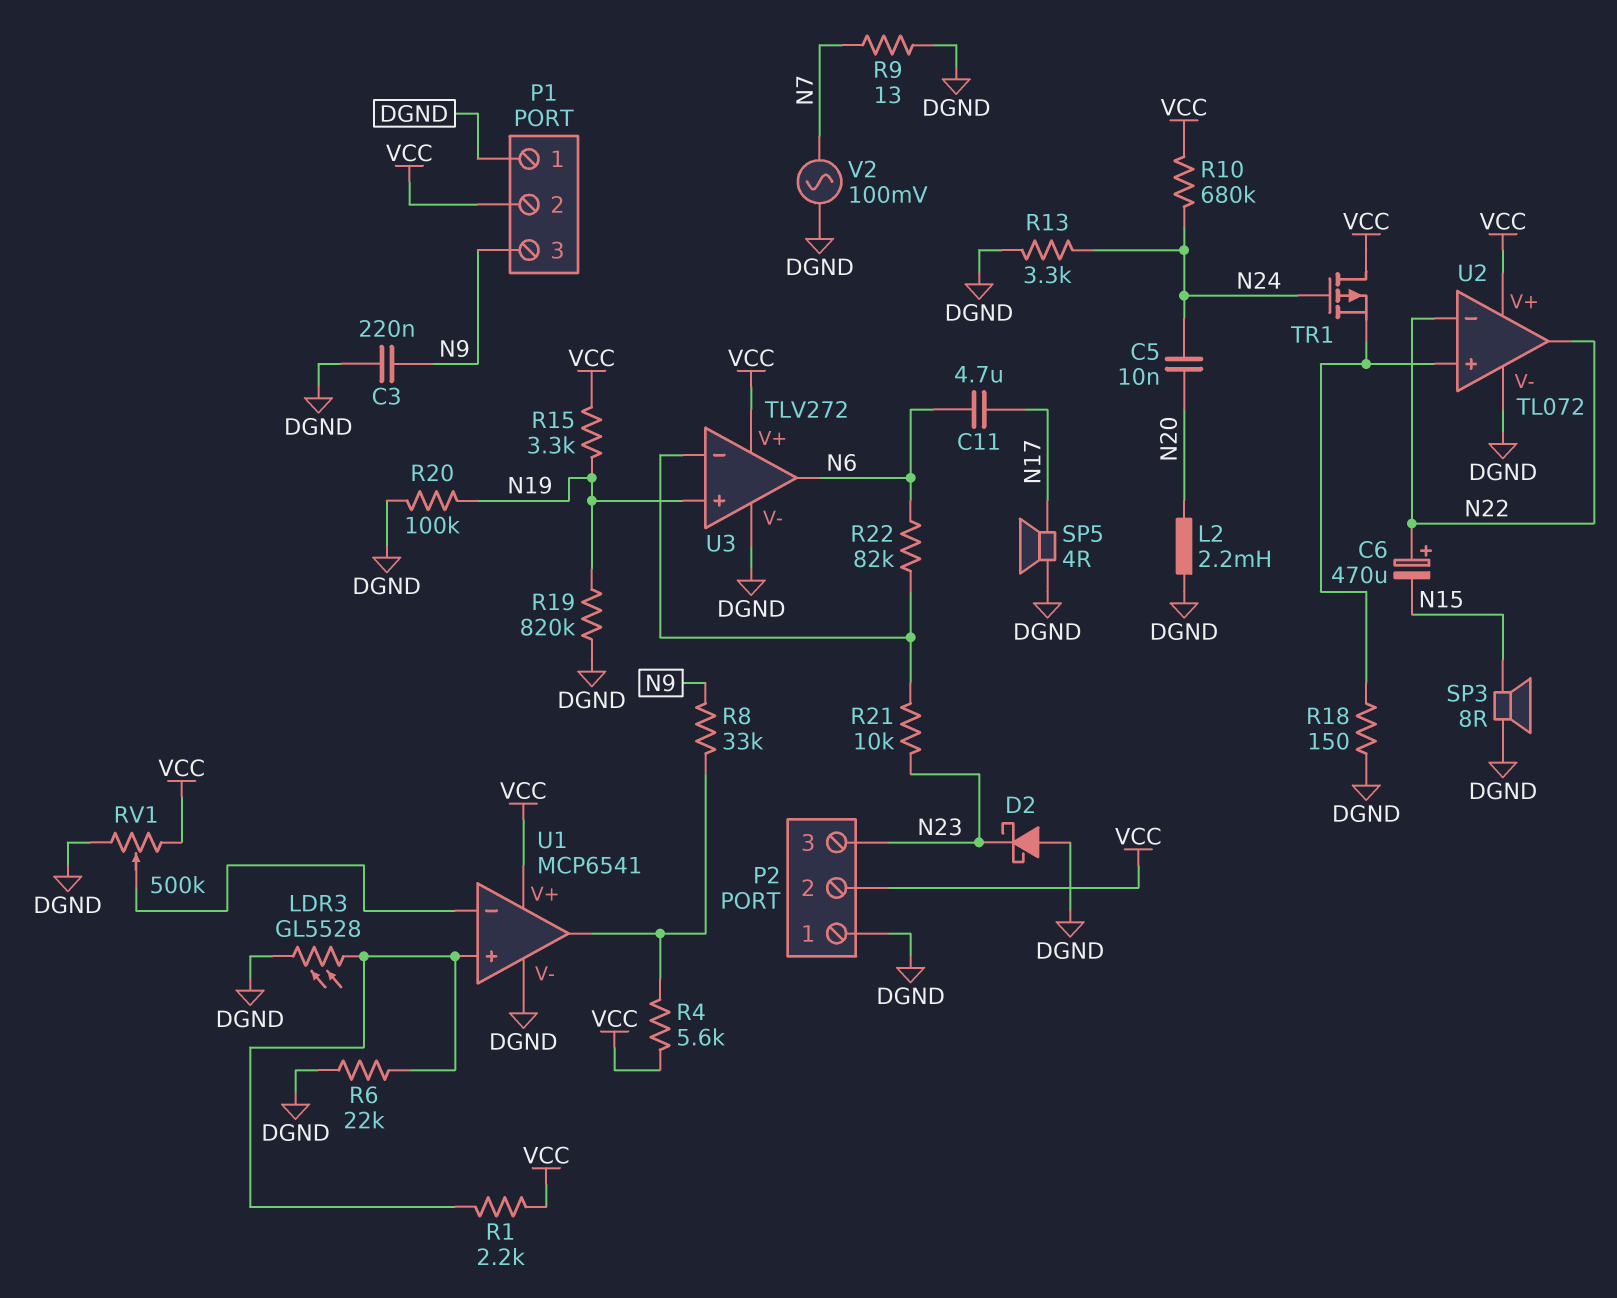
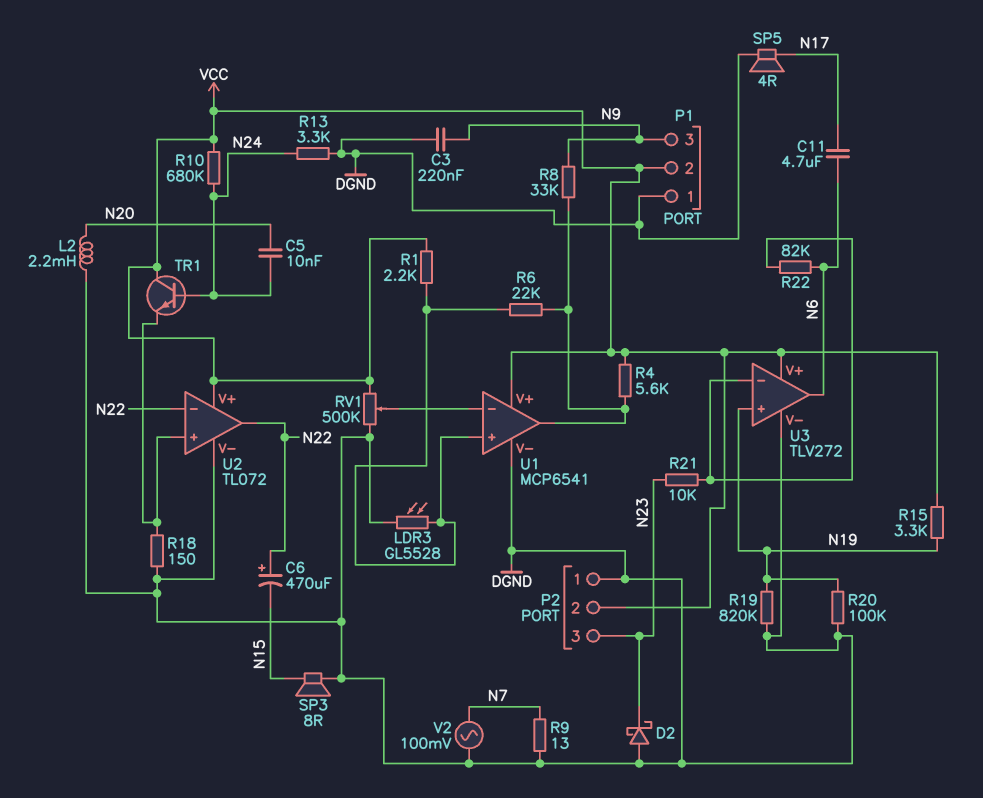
R6: 22k (DGND, U1/in+) -> 22k (U1/in+, U1/out)
TR1: PMOS (G N24, D VCC, S U2/in+) -> NPN (B N24, C VCC, E U2/in+)

